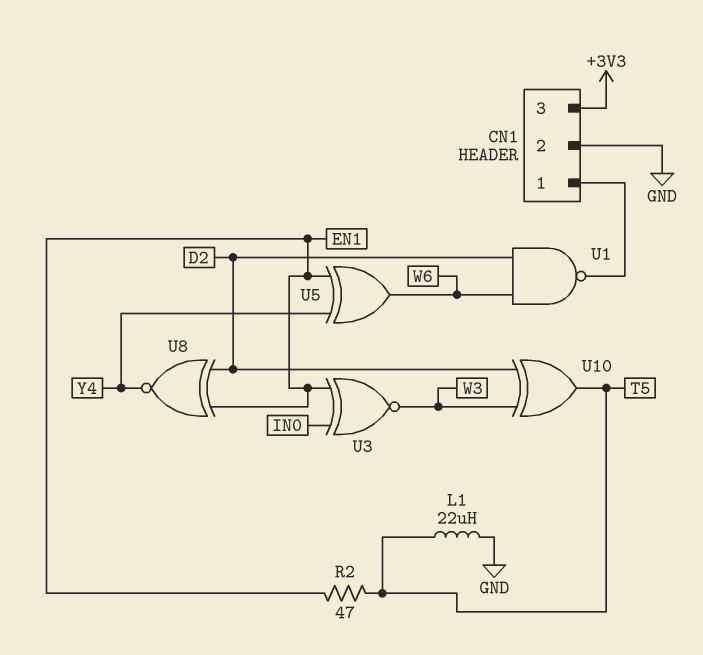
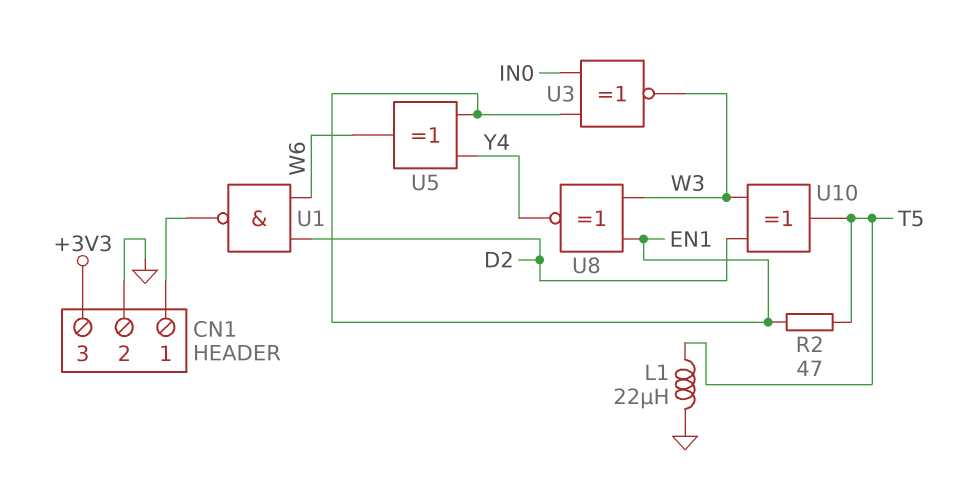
U8: XNOR (in D2, in EN1, out Y4) -> XNOR (in EN1, in W3, out Y4)

